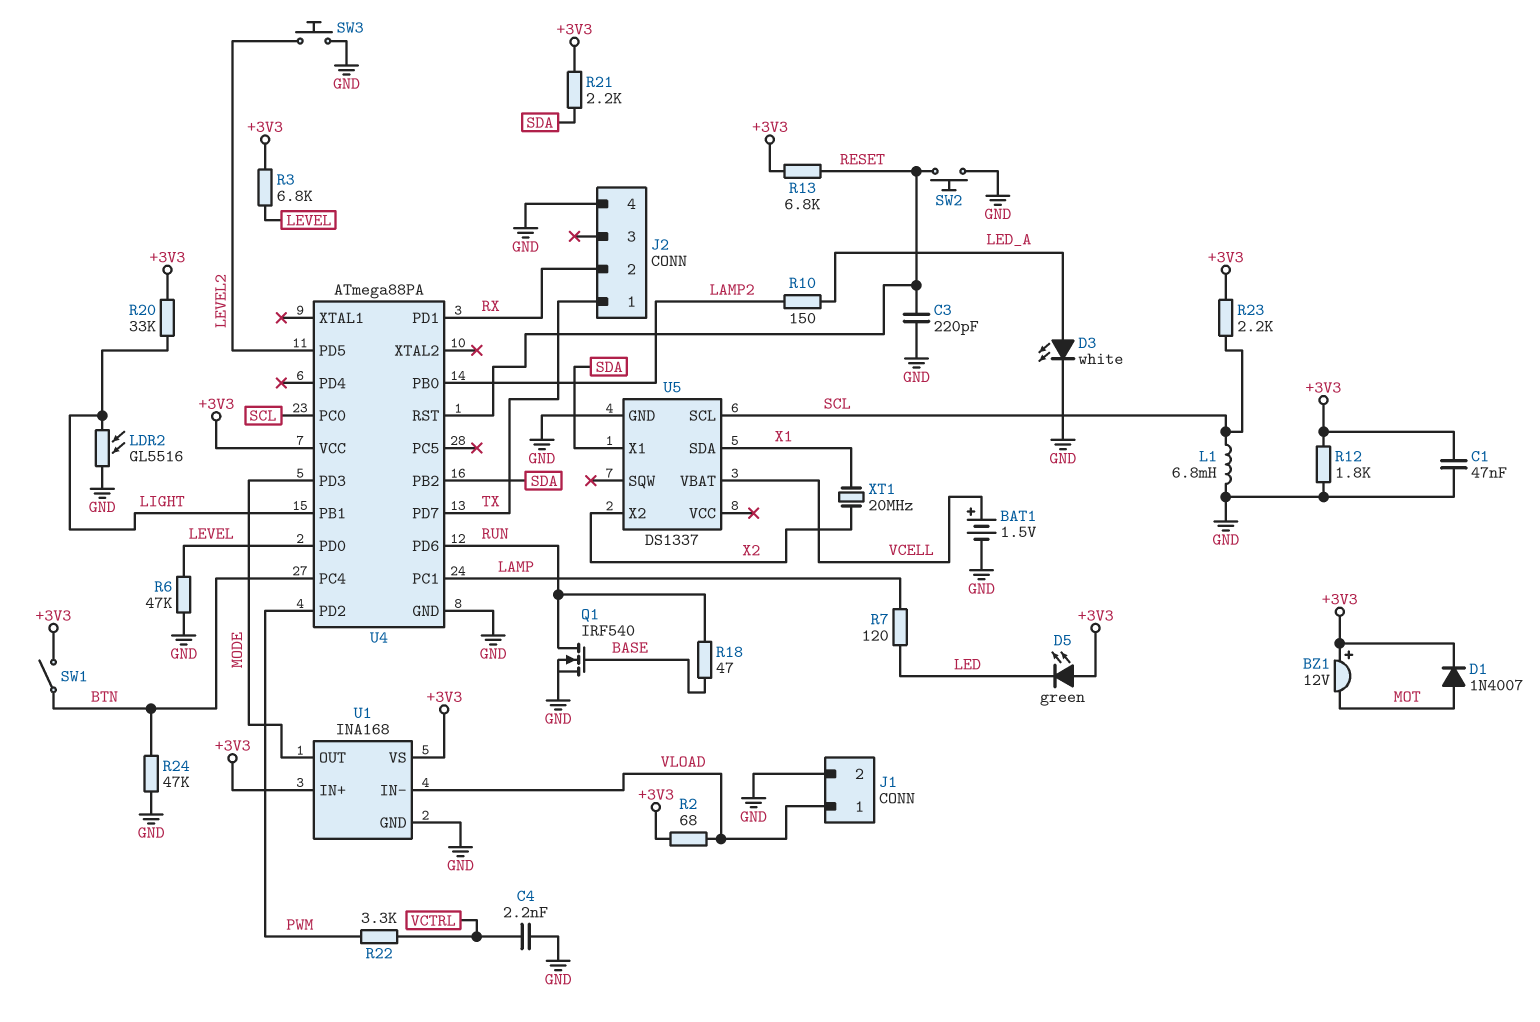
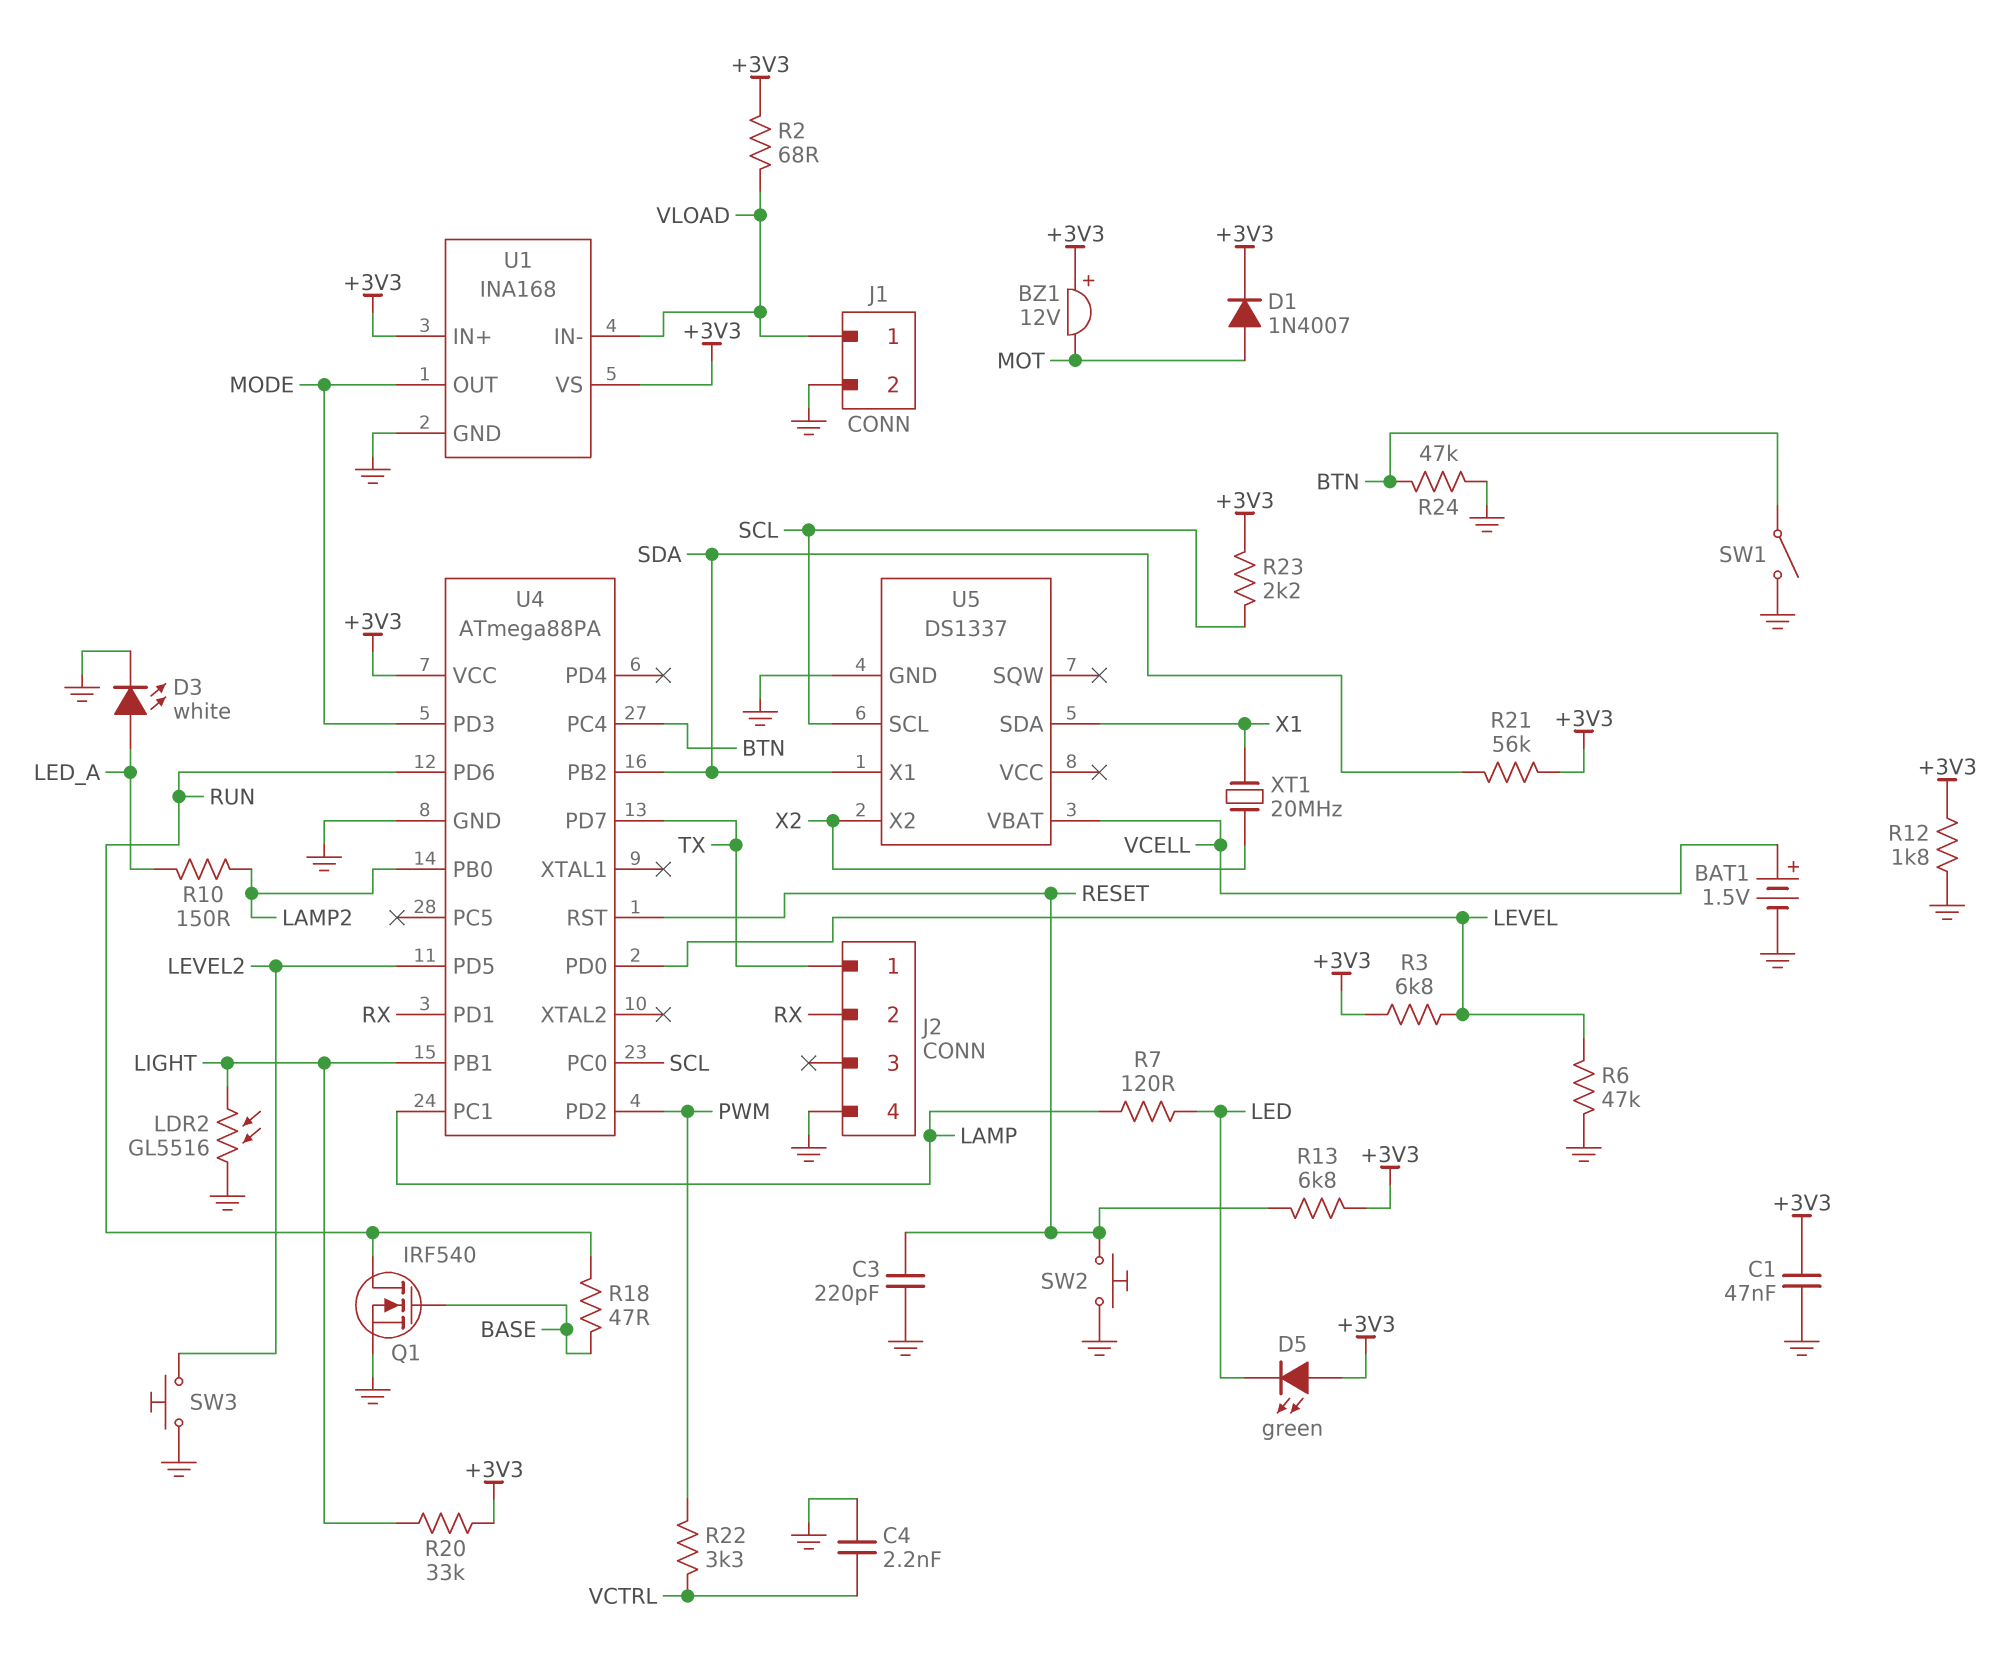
L1: 6.8mH (GND, SCL) -> none
R21: 2.2k (+3V3, SDA) -> 56k (+3V3, SDA)
SW1: switch (+3V3, BTN) -> switch (BTN, GND)

